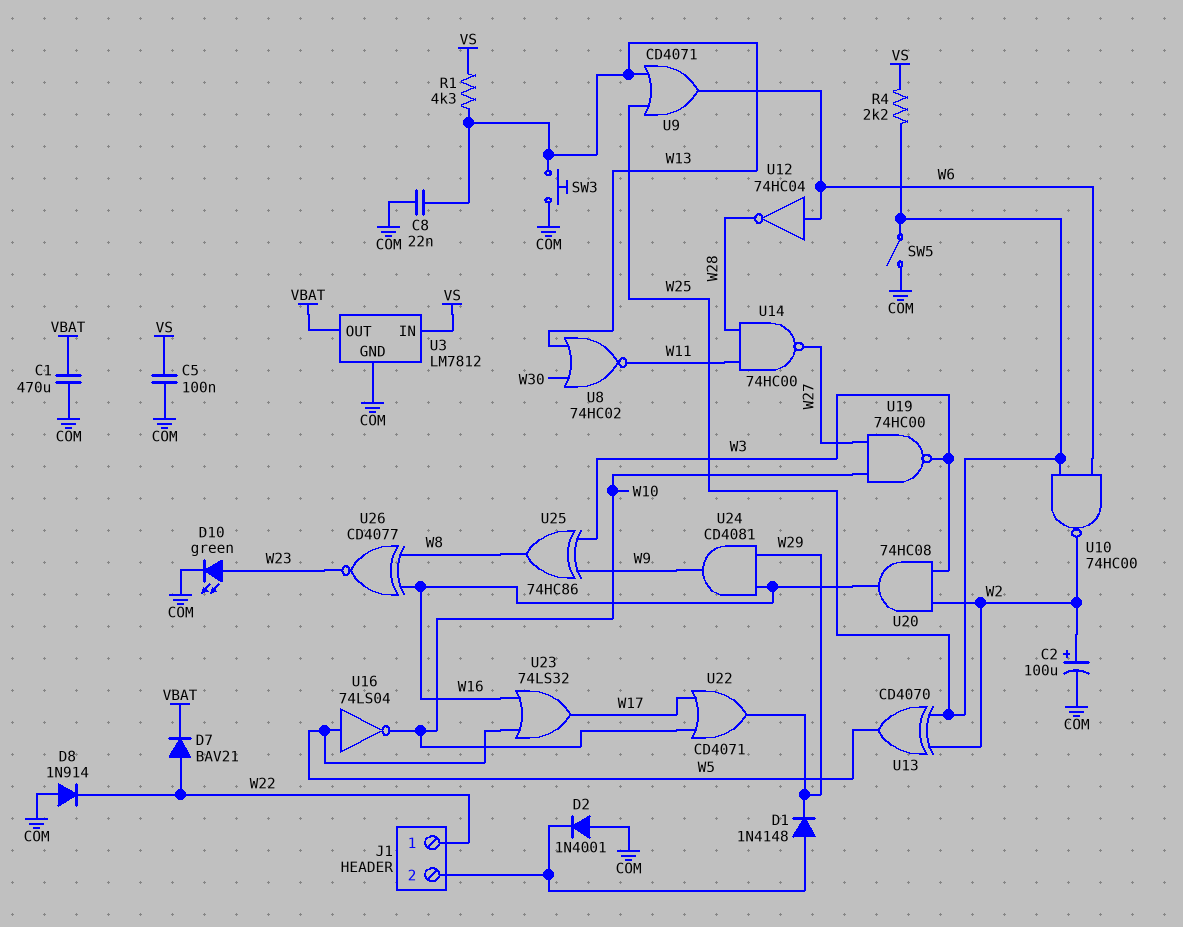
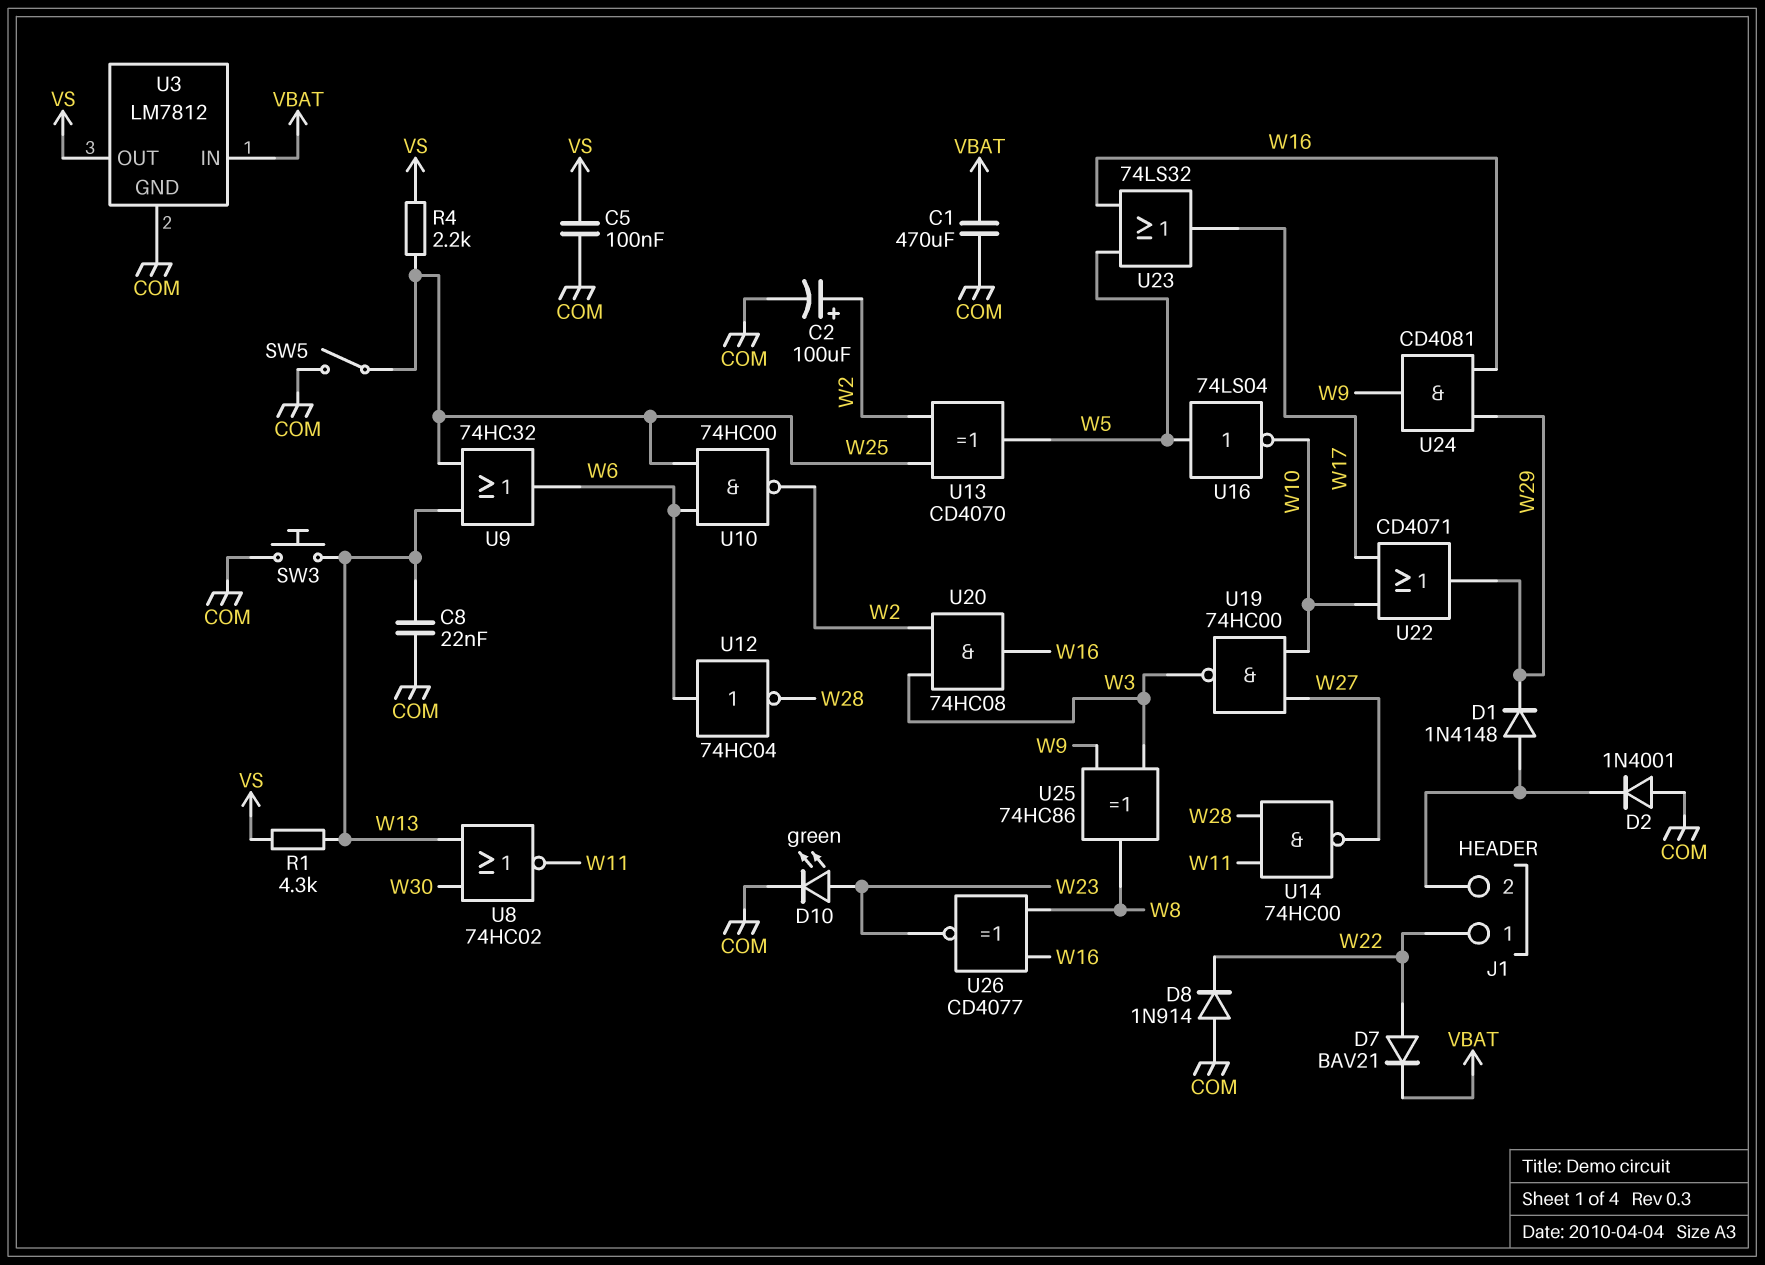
U3 pin IN: VS -> VBAT
U3 pin OUT: VBAT -> VS
U9: OR CD4071 (in W13, in W25, out W6) -> OR 74HC32 (in W13, in W25, out W6)

